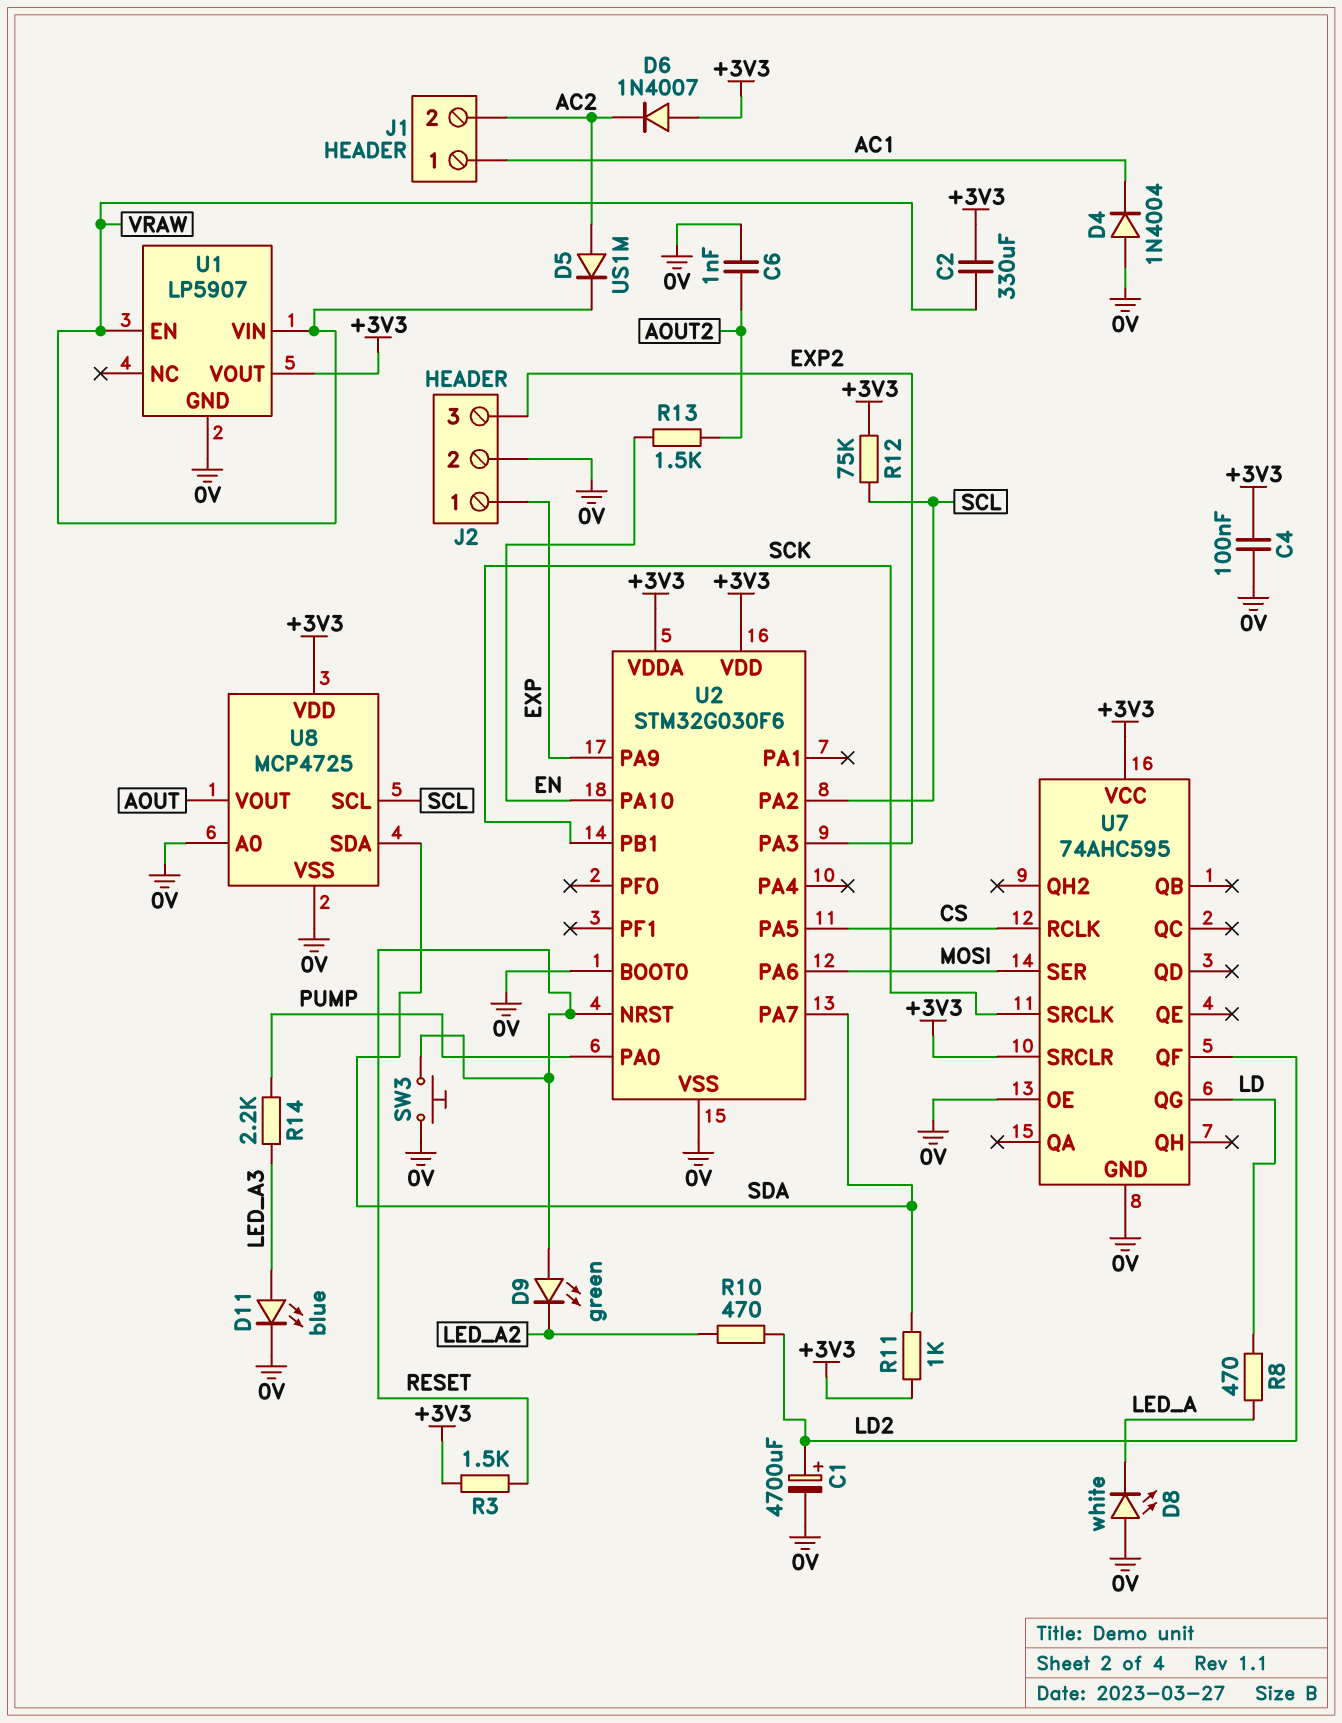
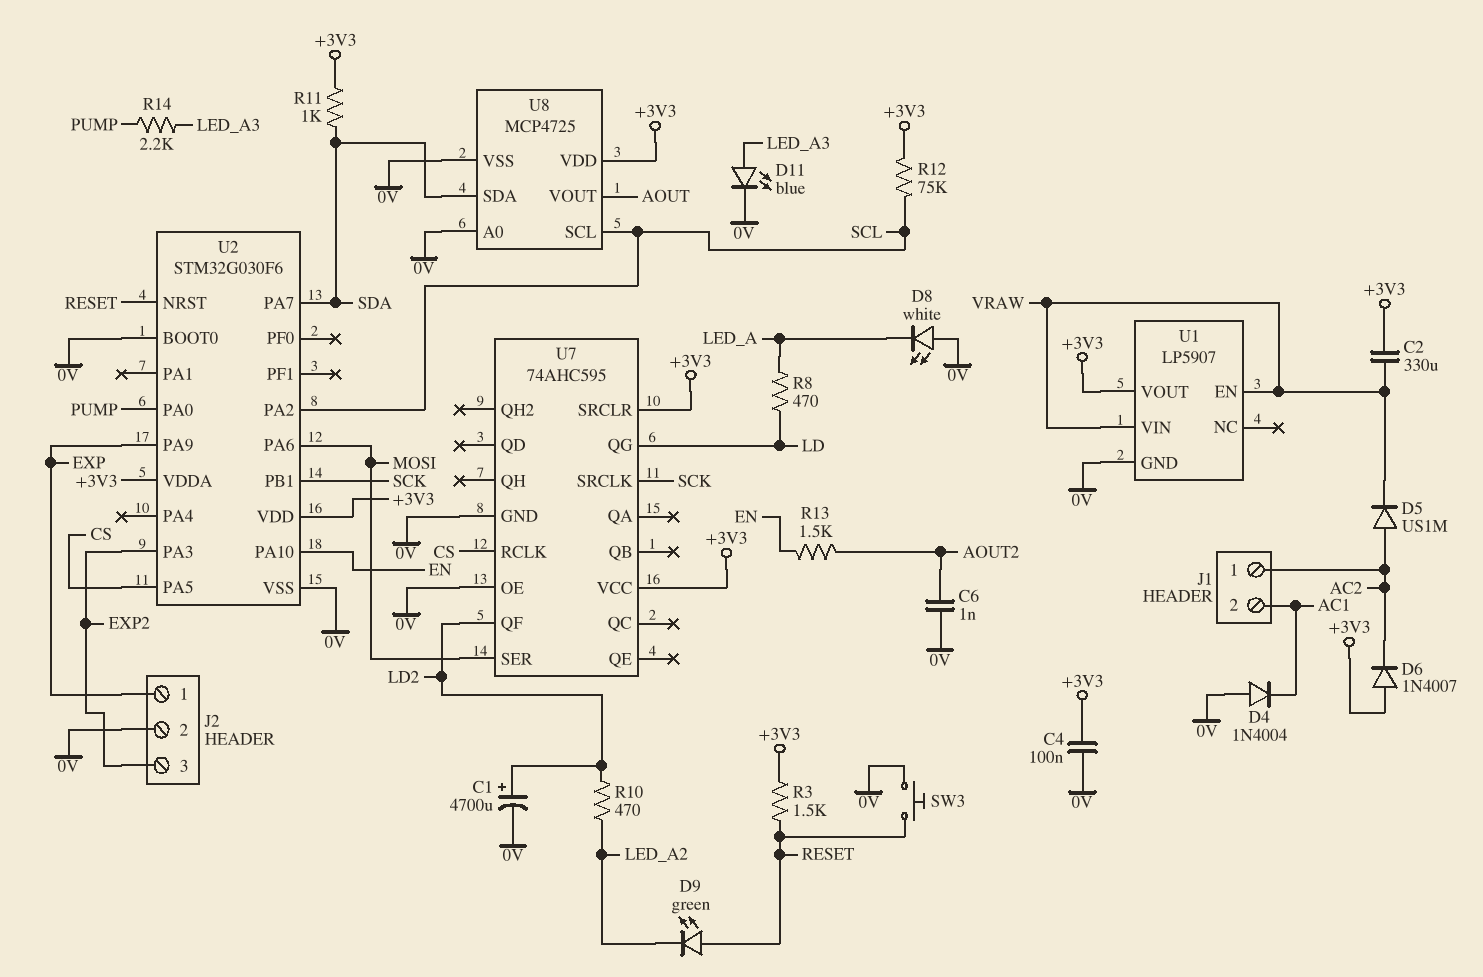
J1 pin 1: AC1 -> AC2
J1 pin 2: AC2 -> AC1

